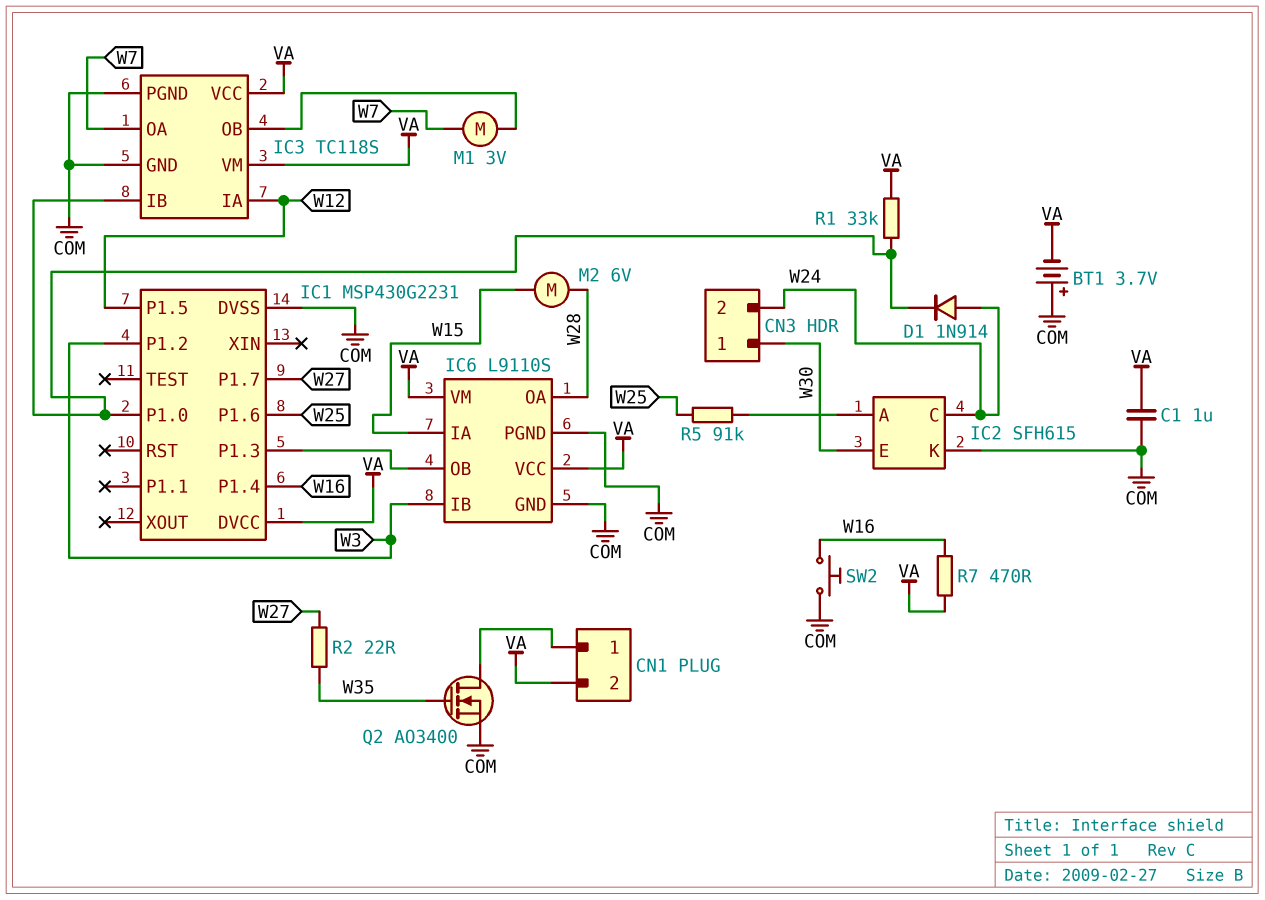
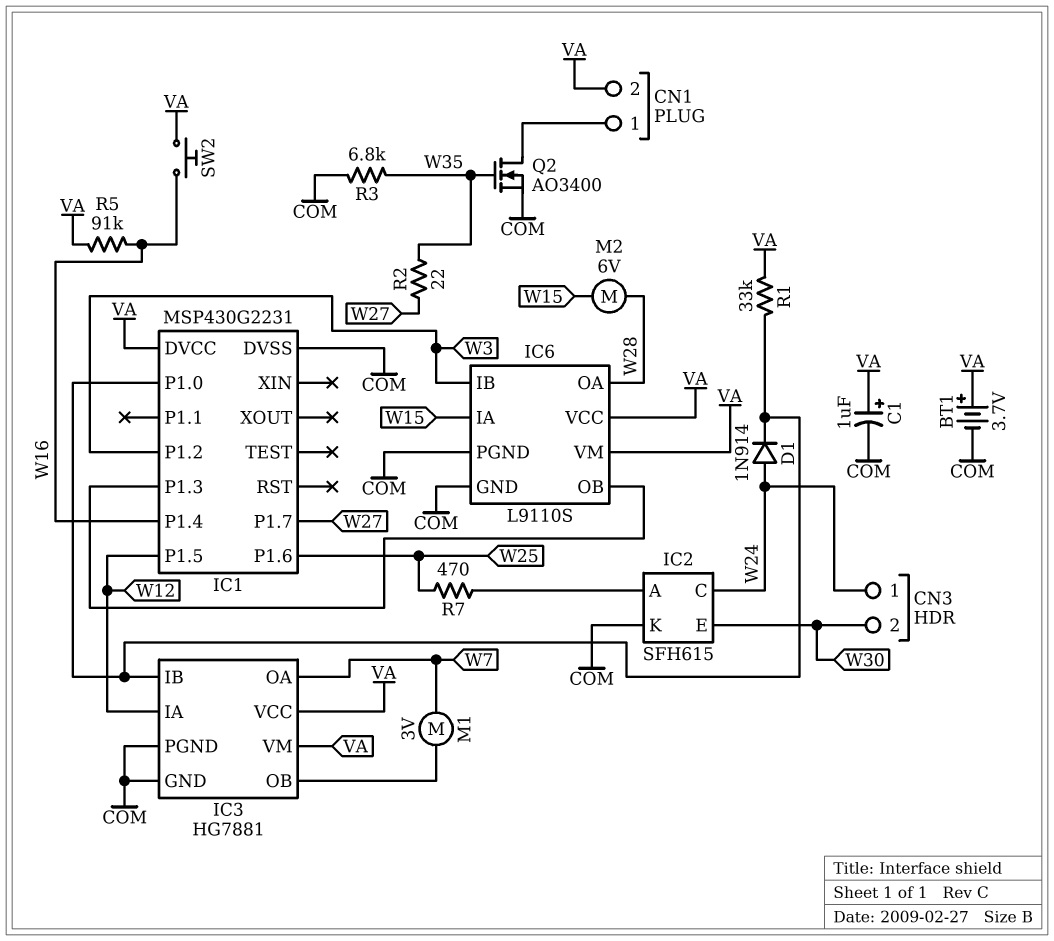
BT1: 3.7V (plus COM, minus VA) -> 3.7V (plus VA, minus COM)
C1: 1uF (COM, VA) -> 1uF (plus VA, minus COM)
CN3 pin 1: W30 -> W24
CN3 pin 2: W24 -> W30
IC3: TC118S -> HG7881
R3: none -> 6.8k (COM, W35)
R5: 91k (IC2/A, W25) -> 91k (VA, W16)
R7: 470 (VA, W16) -> 470 (IC2/A, W25)
SW2: button (COM, W16) -> button (VA, W16)

